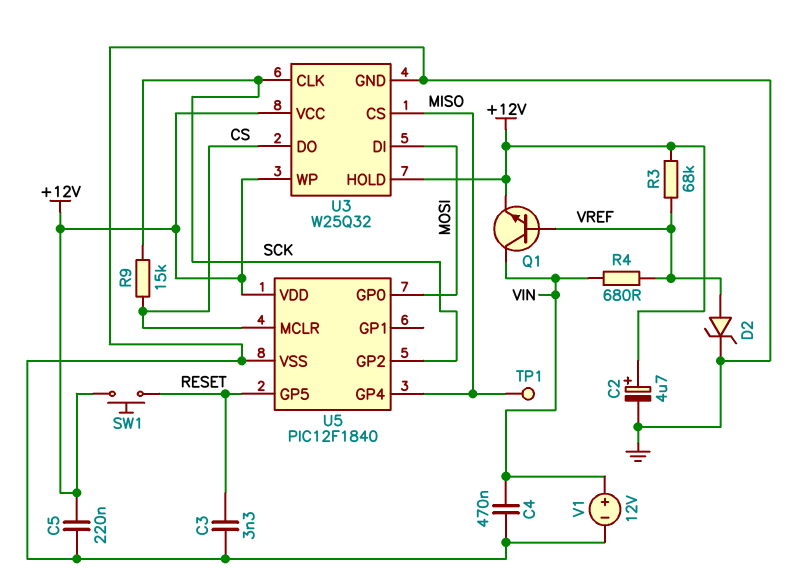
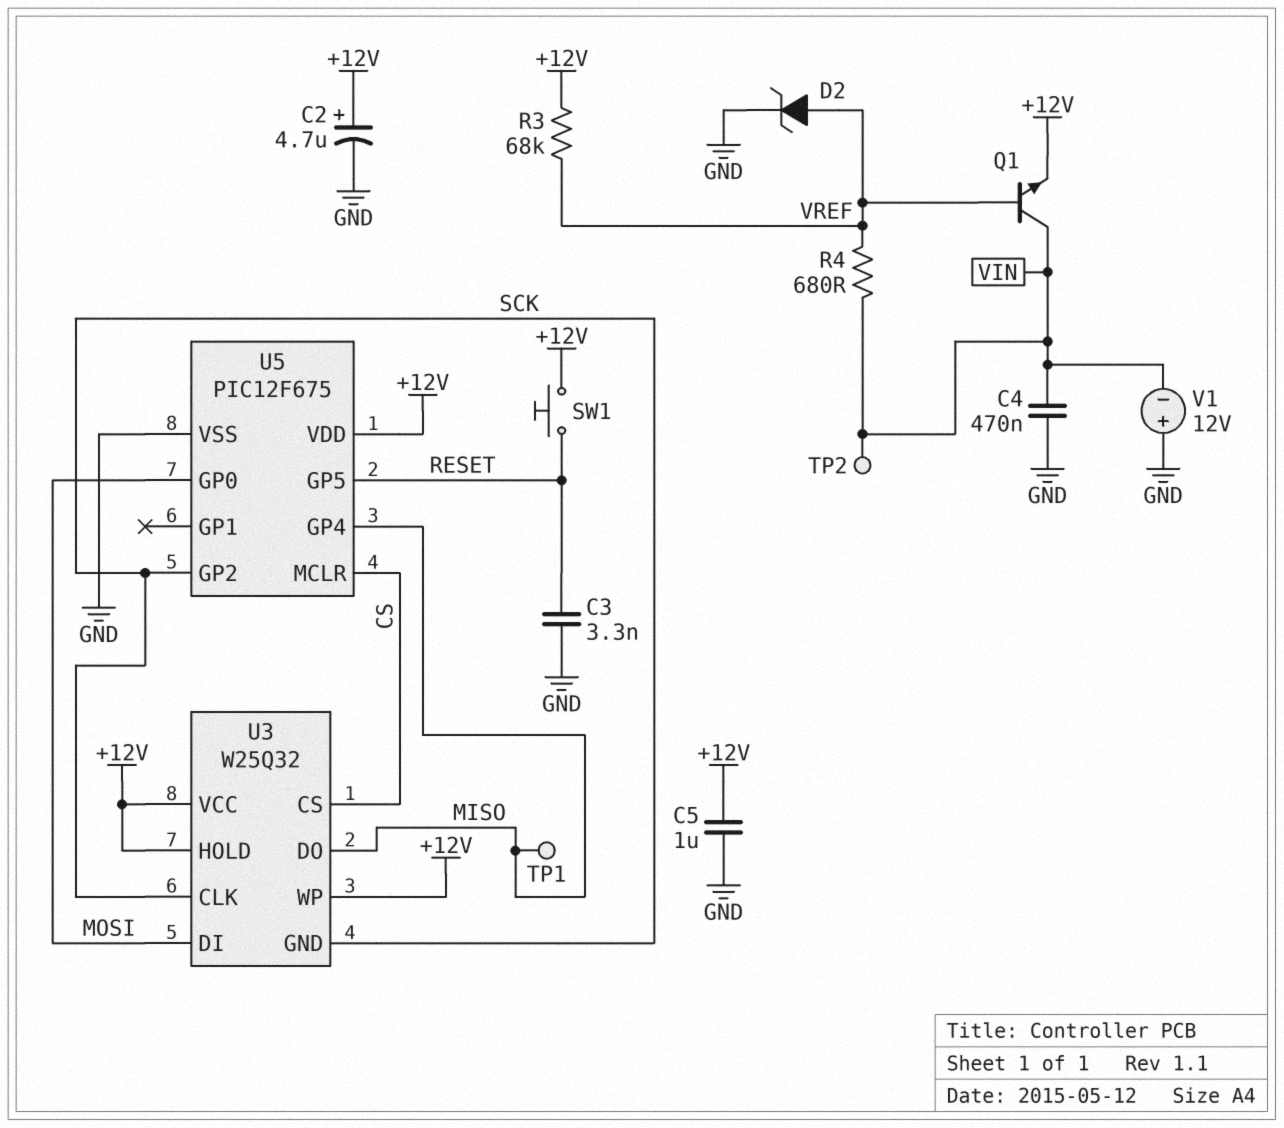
C5: 220nF (+12V, GND) -> 1uF (+12V, GND)
R9: 15k (CS, SCK) -> none
TP2: none -> test point (VIN)
U3 pin CS: MISO -> CS
U3 pin DO: CS -> MISO
U3 pin GND: GND -> SCK
U5: PIC12F1840 -> PIC12F675
V1: 12V (plus VIN, minus GND) -> 12V (plus GND, minus VIN)

